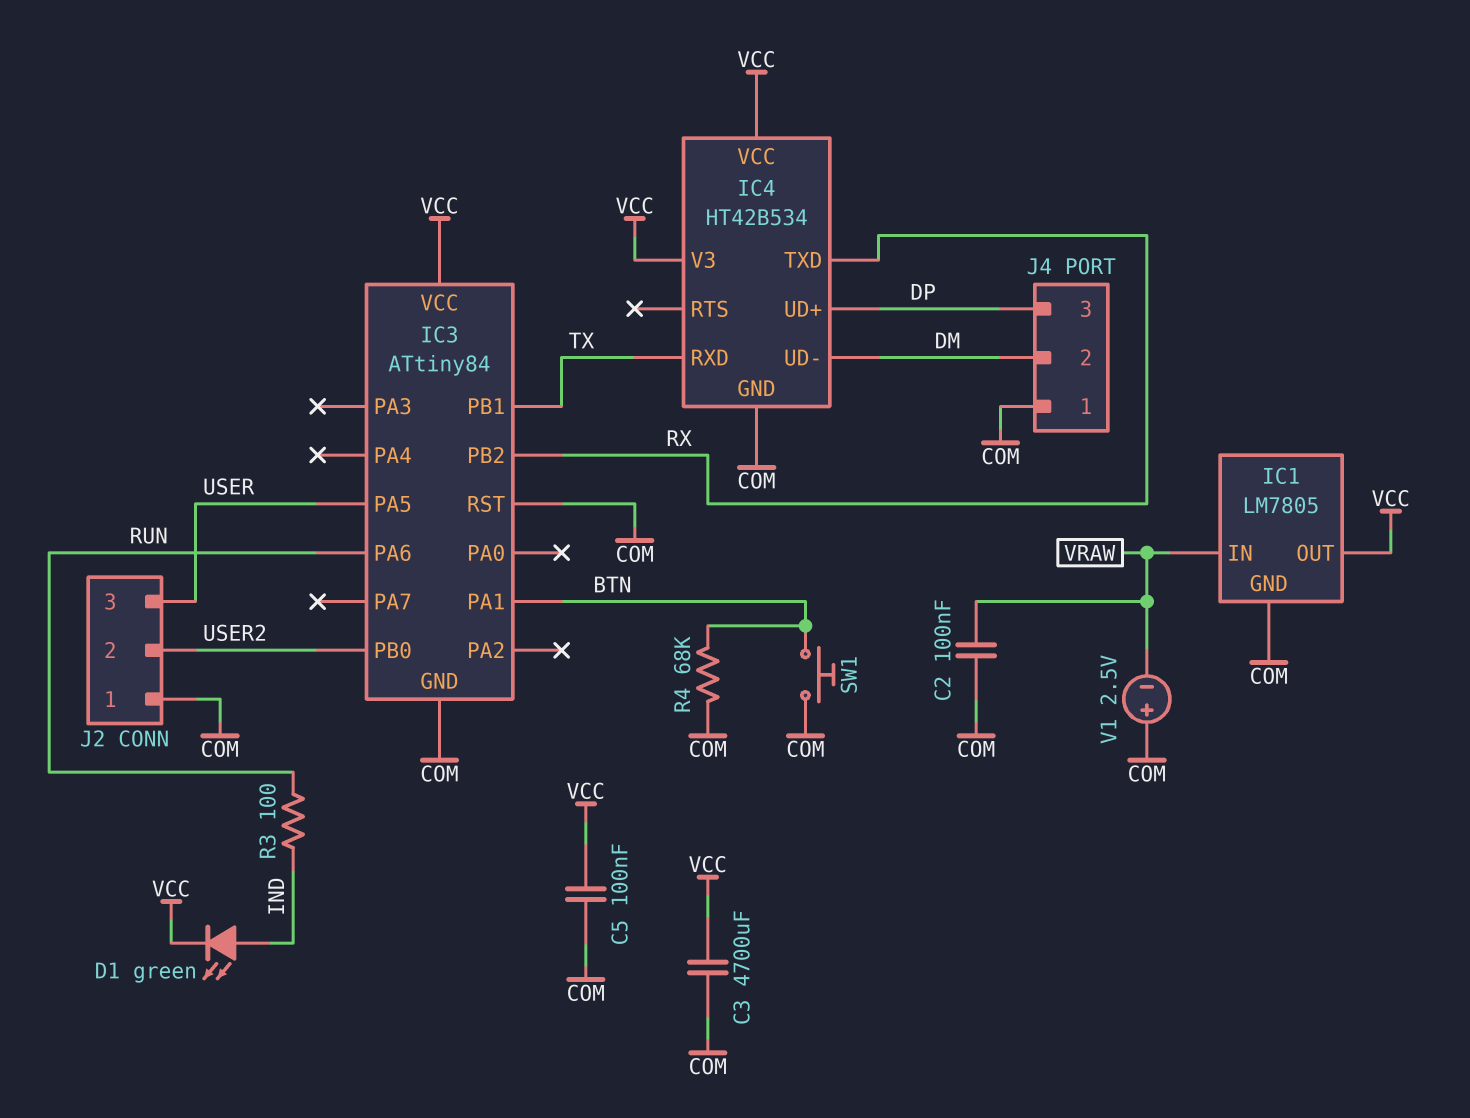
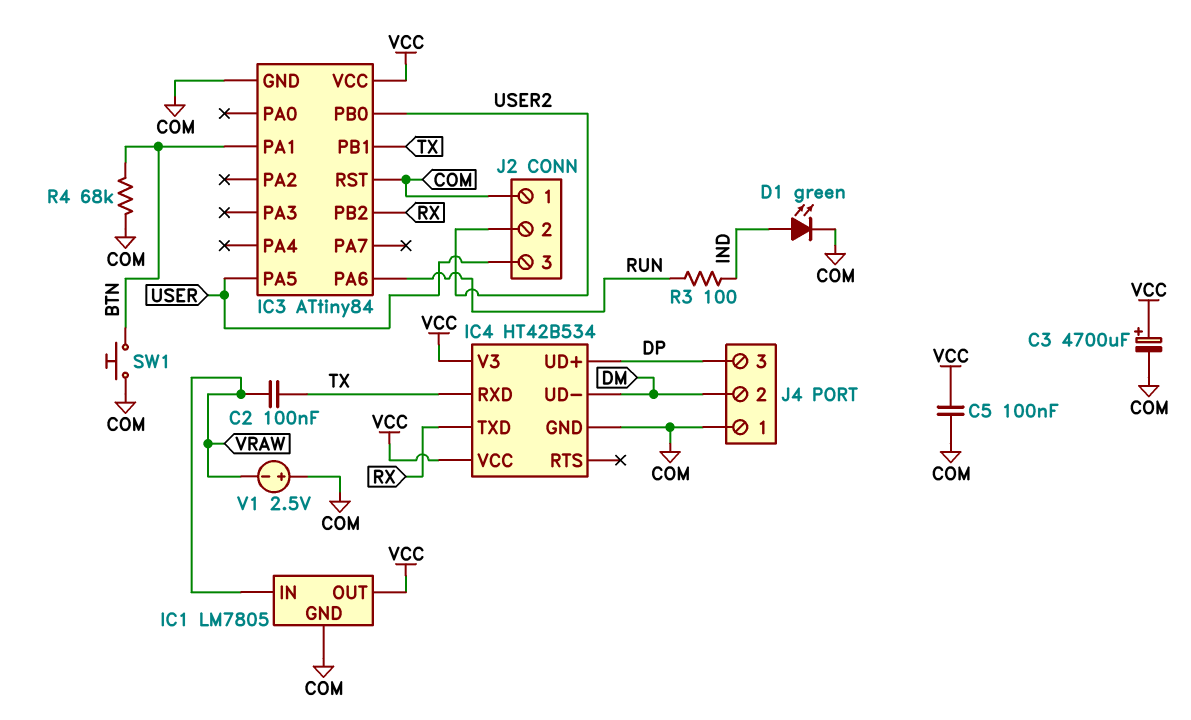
C2: 100nF (COM, VRAW) -> 100nF (TX, VRAW)
C3: 4700uF (COM, VCC) -> 4700uF (plus VCC, minus COM)
D1: LED green (A IND, K VCC) -> LED green (A IND, K COM)

